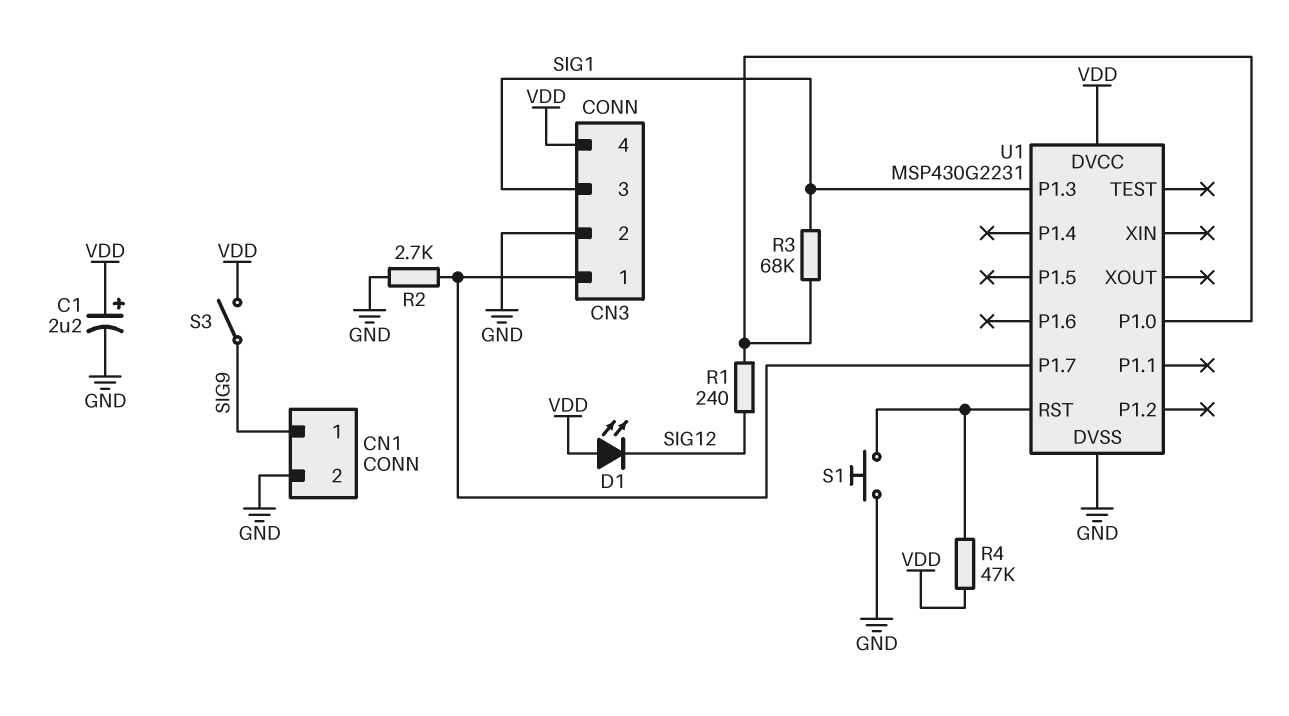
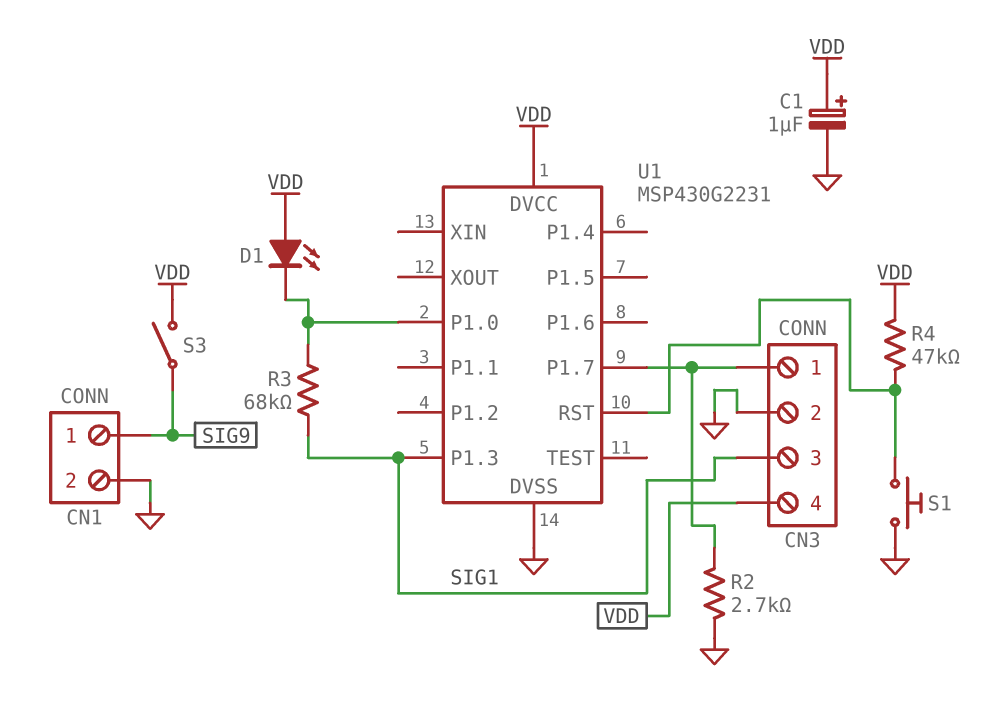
C1: 2.2uF (plus VDD, minus GND) -> 1uF (plus VDD, minus GND)
D1: LED (A VDD, K SIG12) -> LED (A VDD, K U1/P1.0)
R1: 240 (SIG12, U1/P1.0) -> none

